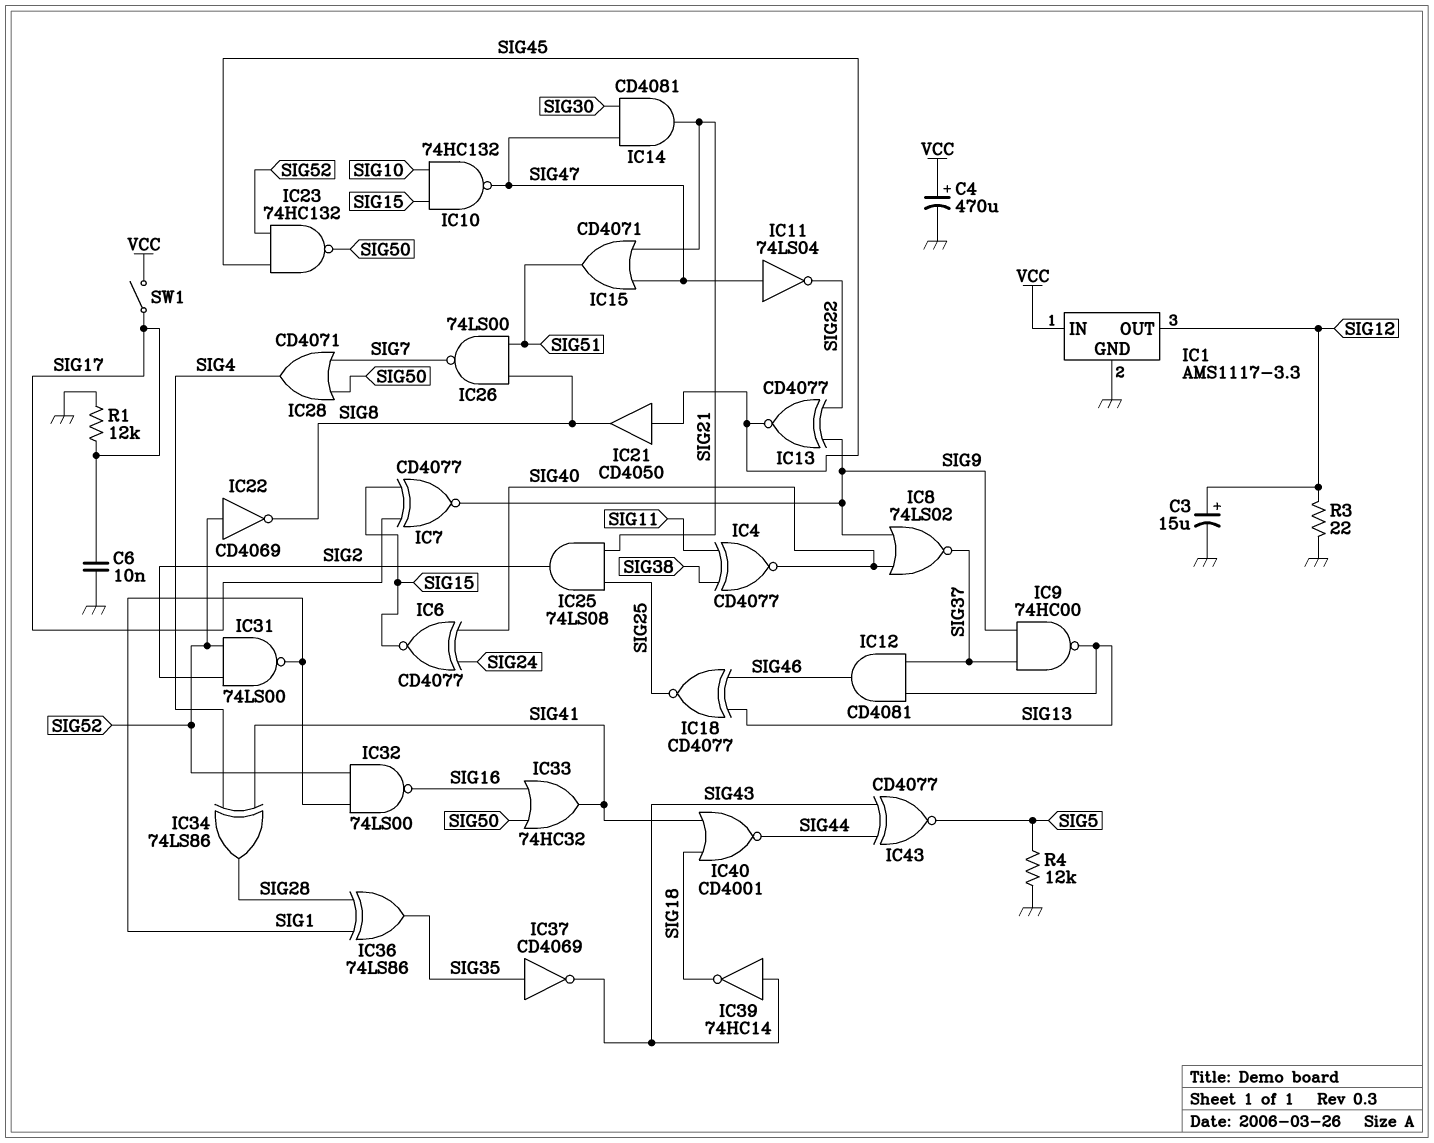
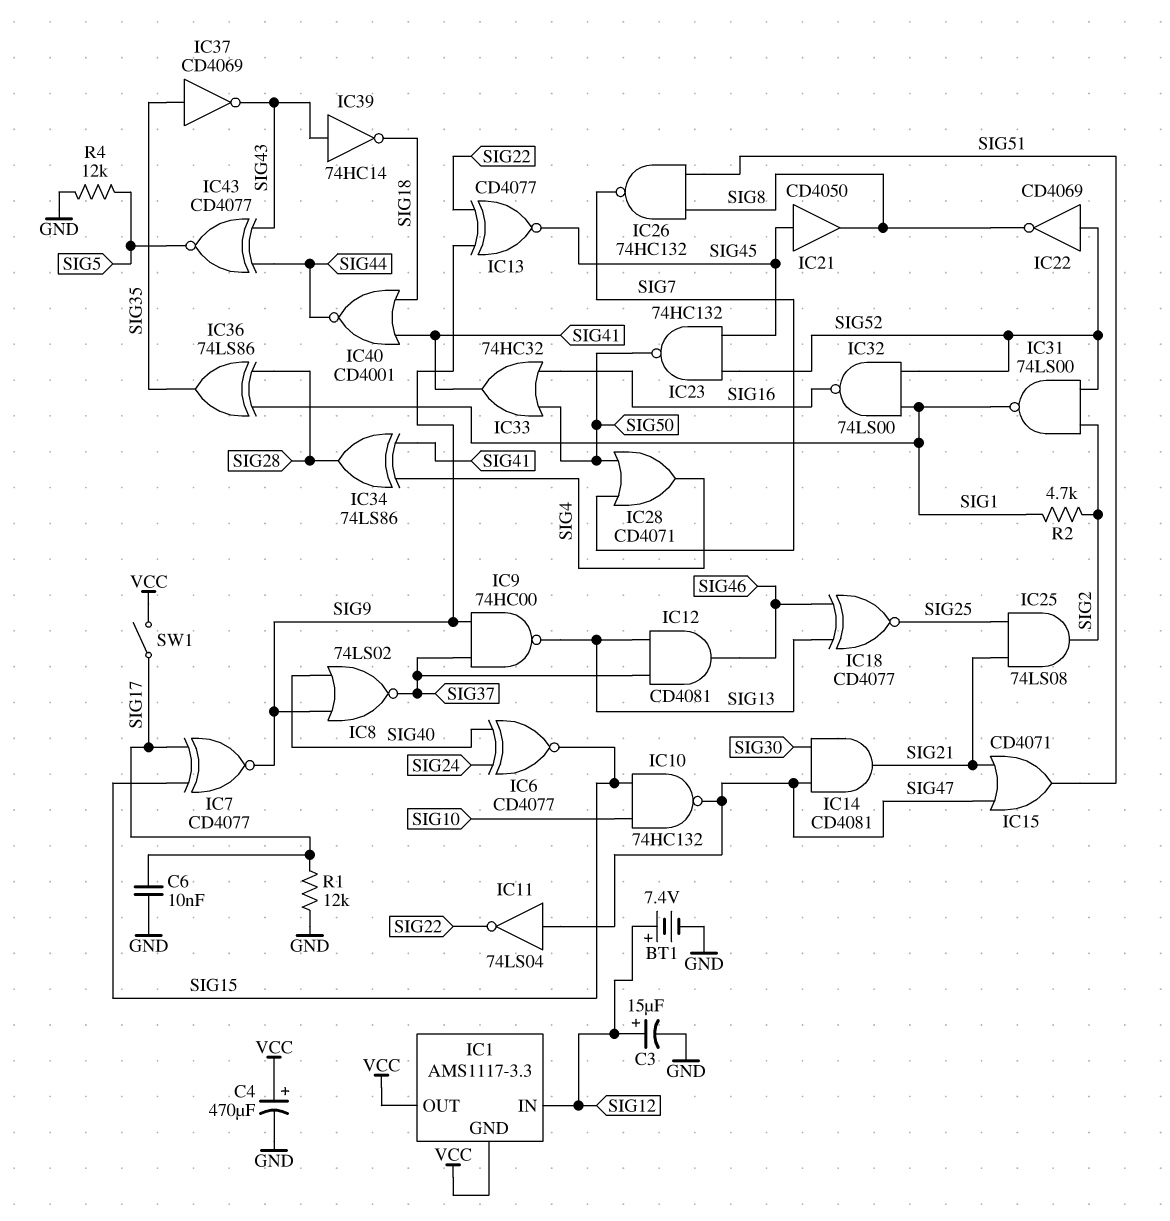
BT1: none -> 7.4V (plus SIG12, minus GND)
IC1 pin GND: GND -> VCC
IC1 pin IN: VCC -> SIG12
IC1 pin OUT: SIG12 -> VCC
IC4: XNOR CD4077 (in SIG11, in SIG38, out SIG40) -> none
IC26: NAND 74LS00 (in SIG8, in SIG51, out SIG7) -> NAND 74HC132 (in SIG8, in SIG51, out SIG7)
R2: none -> 4.7k (SIG1, SIG2)
R3: 22 (GND, SIG12) -> none

